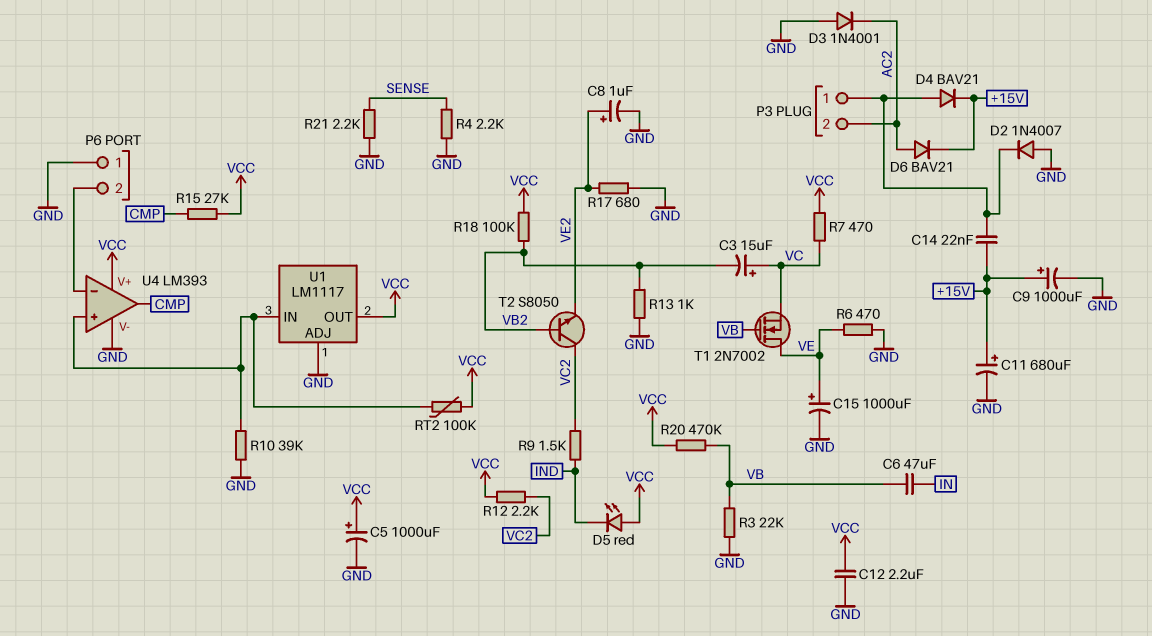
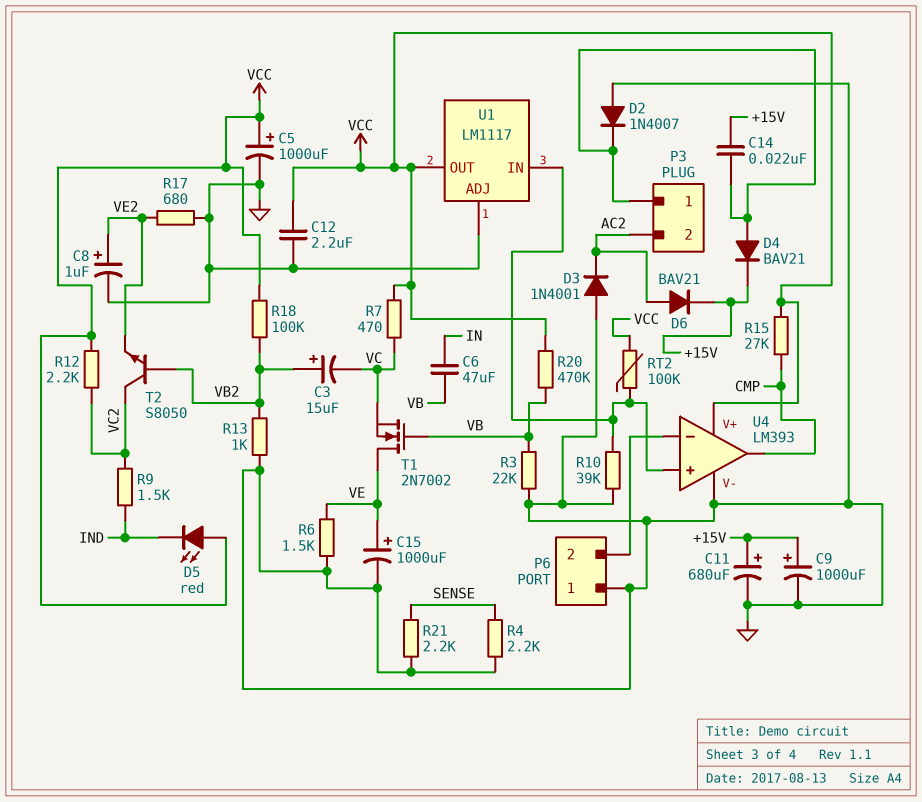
C3: 15uF (plus VC, minus VB2) -> 15uF (plus VB2, minus VC)
R6: 470 (GND, VE) -> 1.5k (GND, VE)

